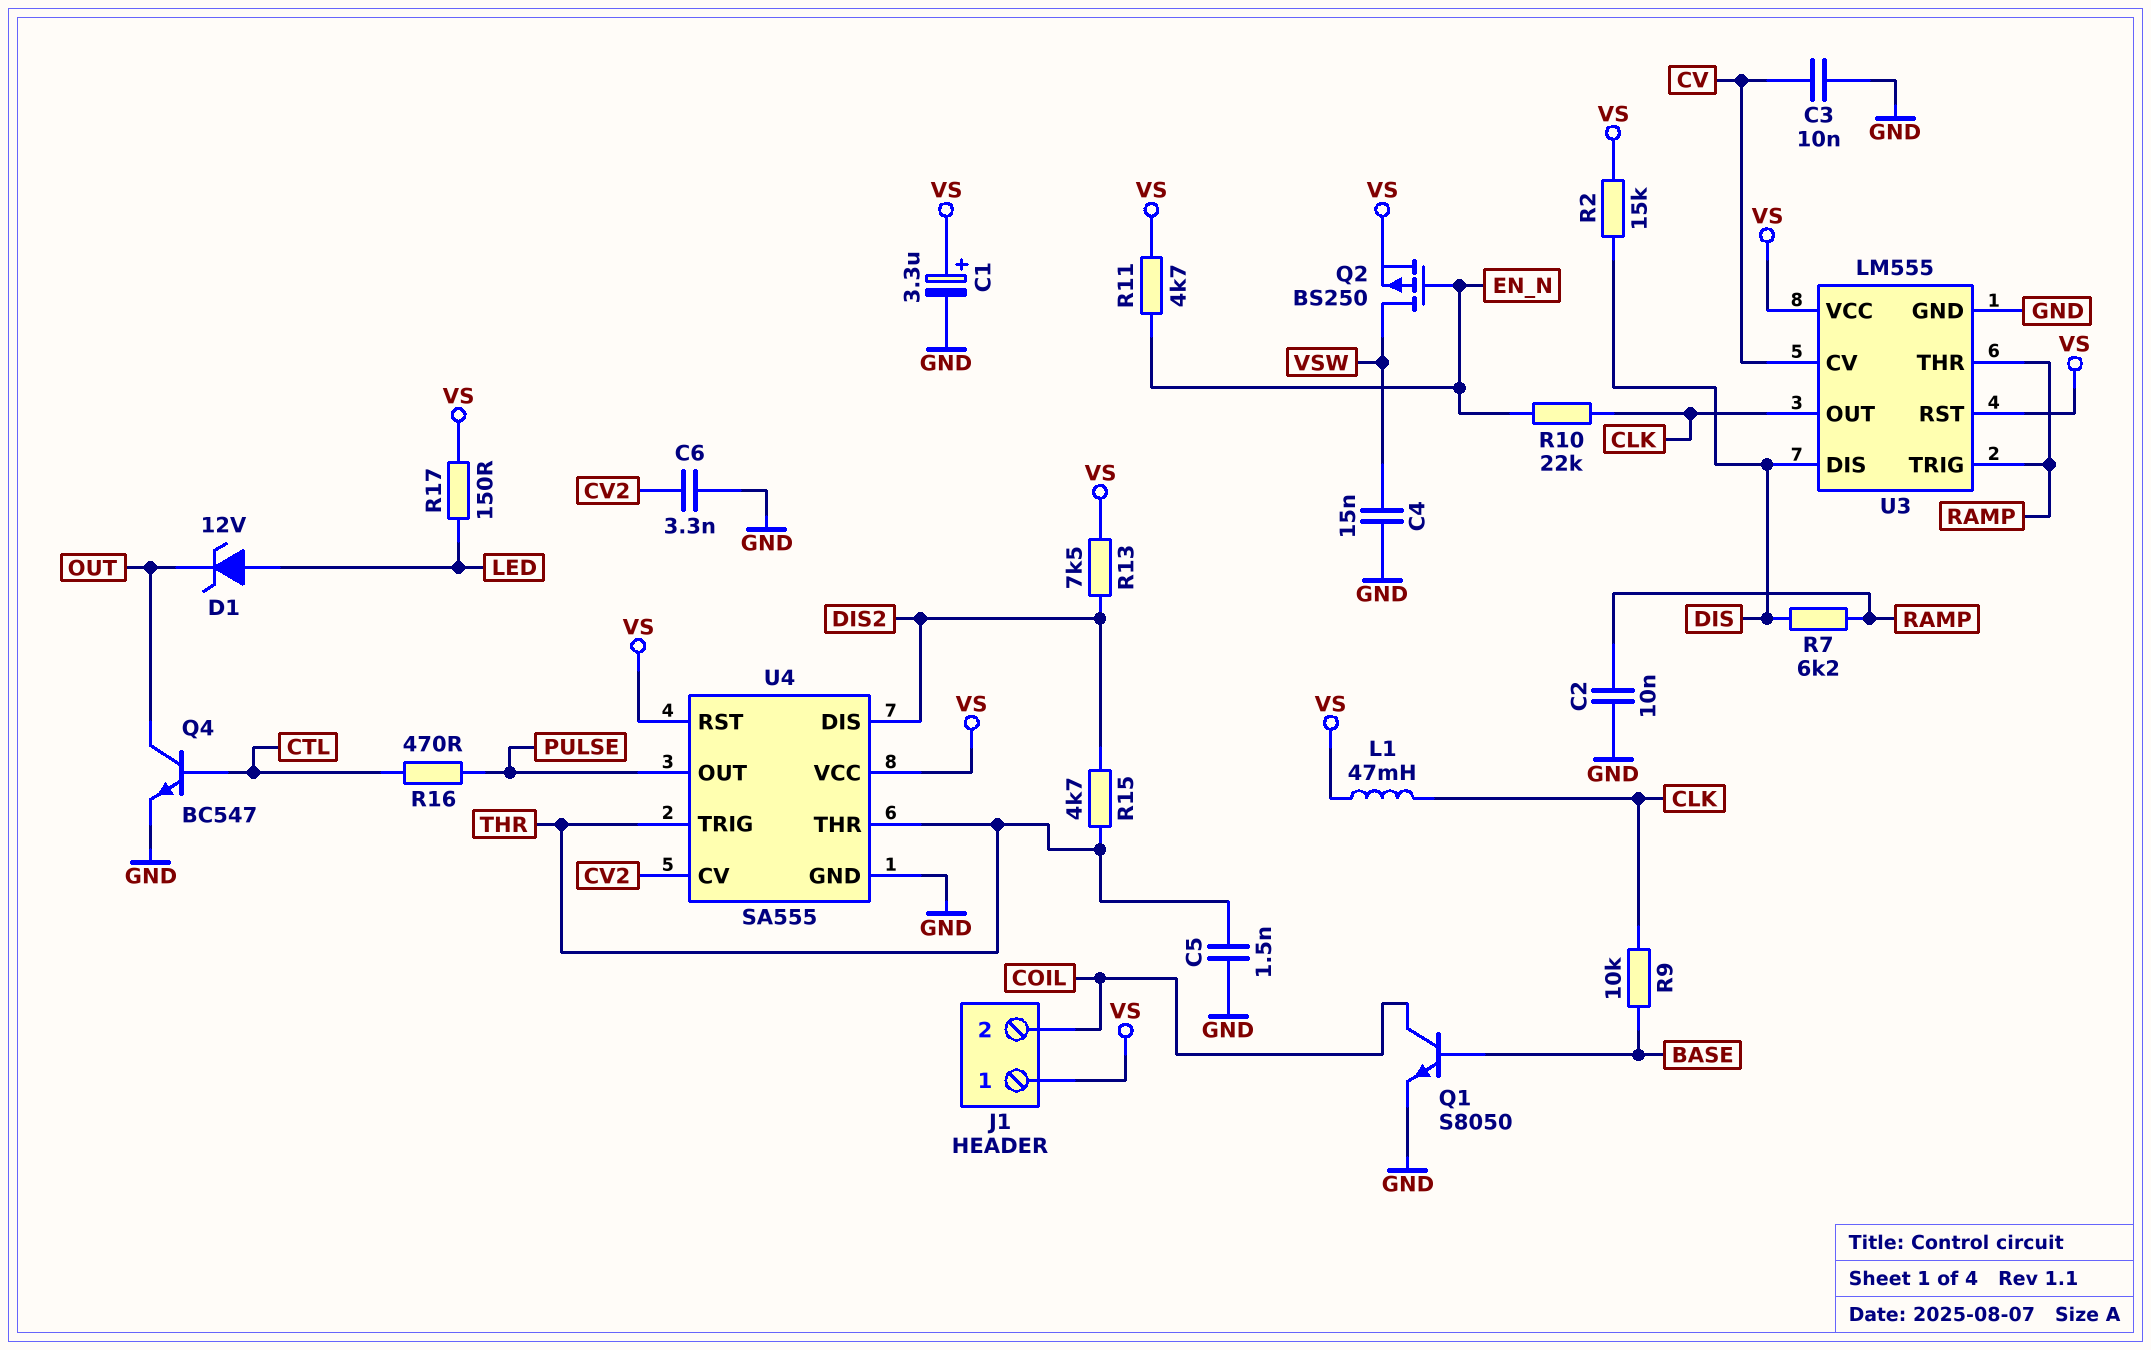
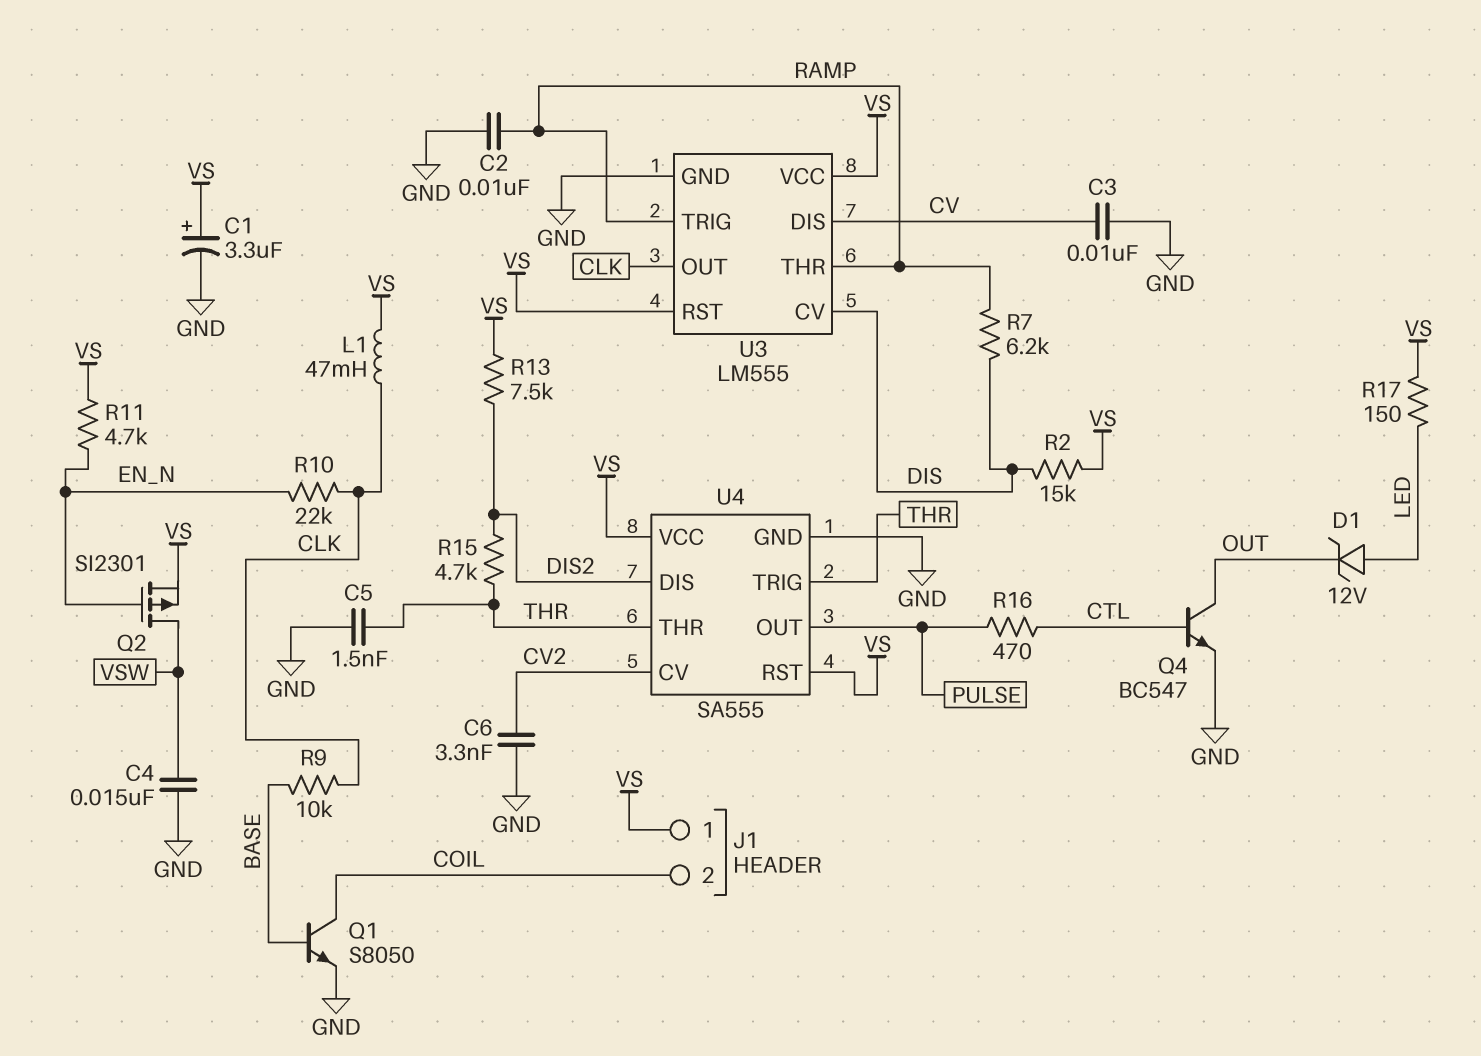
Q2: PMOS BS250 (G EN_N, D VSW, S VS) -> PMOS SI2301 (G EN_N, D VSW, S VS)
U3 pin CV: CV -> DIS
U3 pin DIS: DIS -> CV

